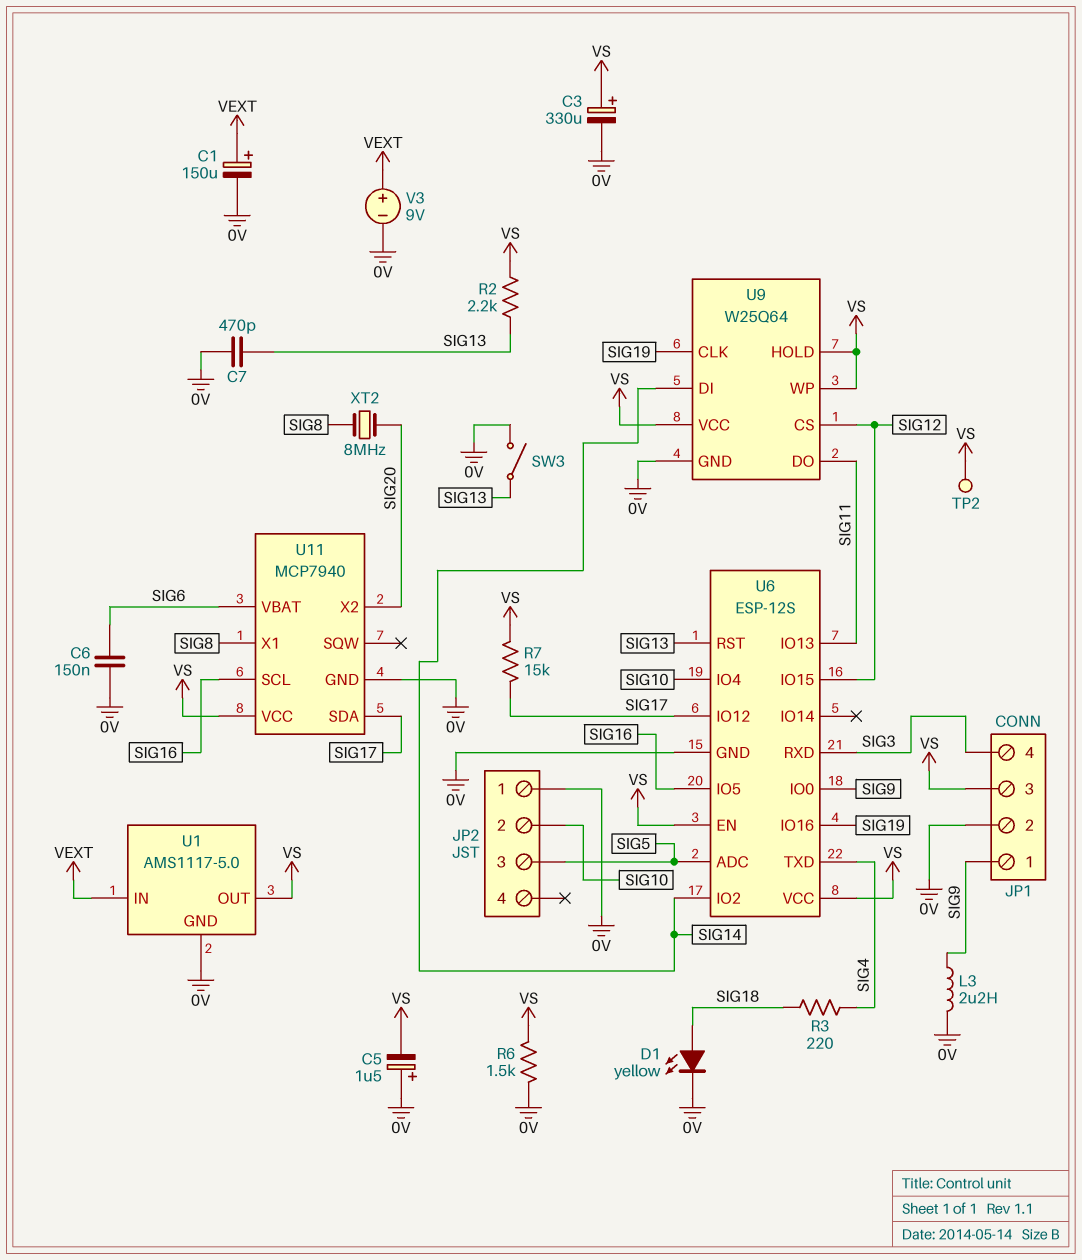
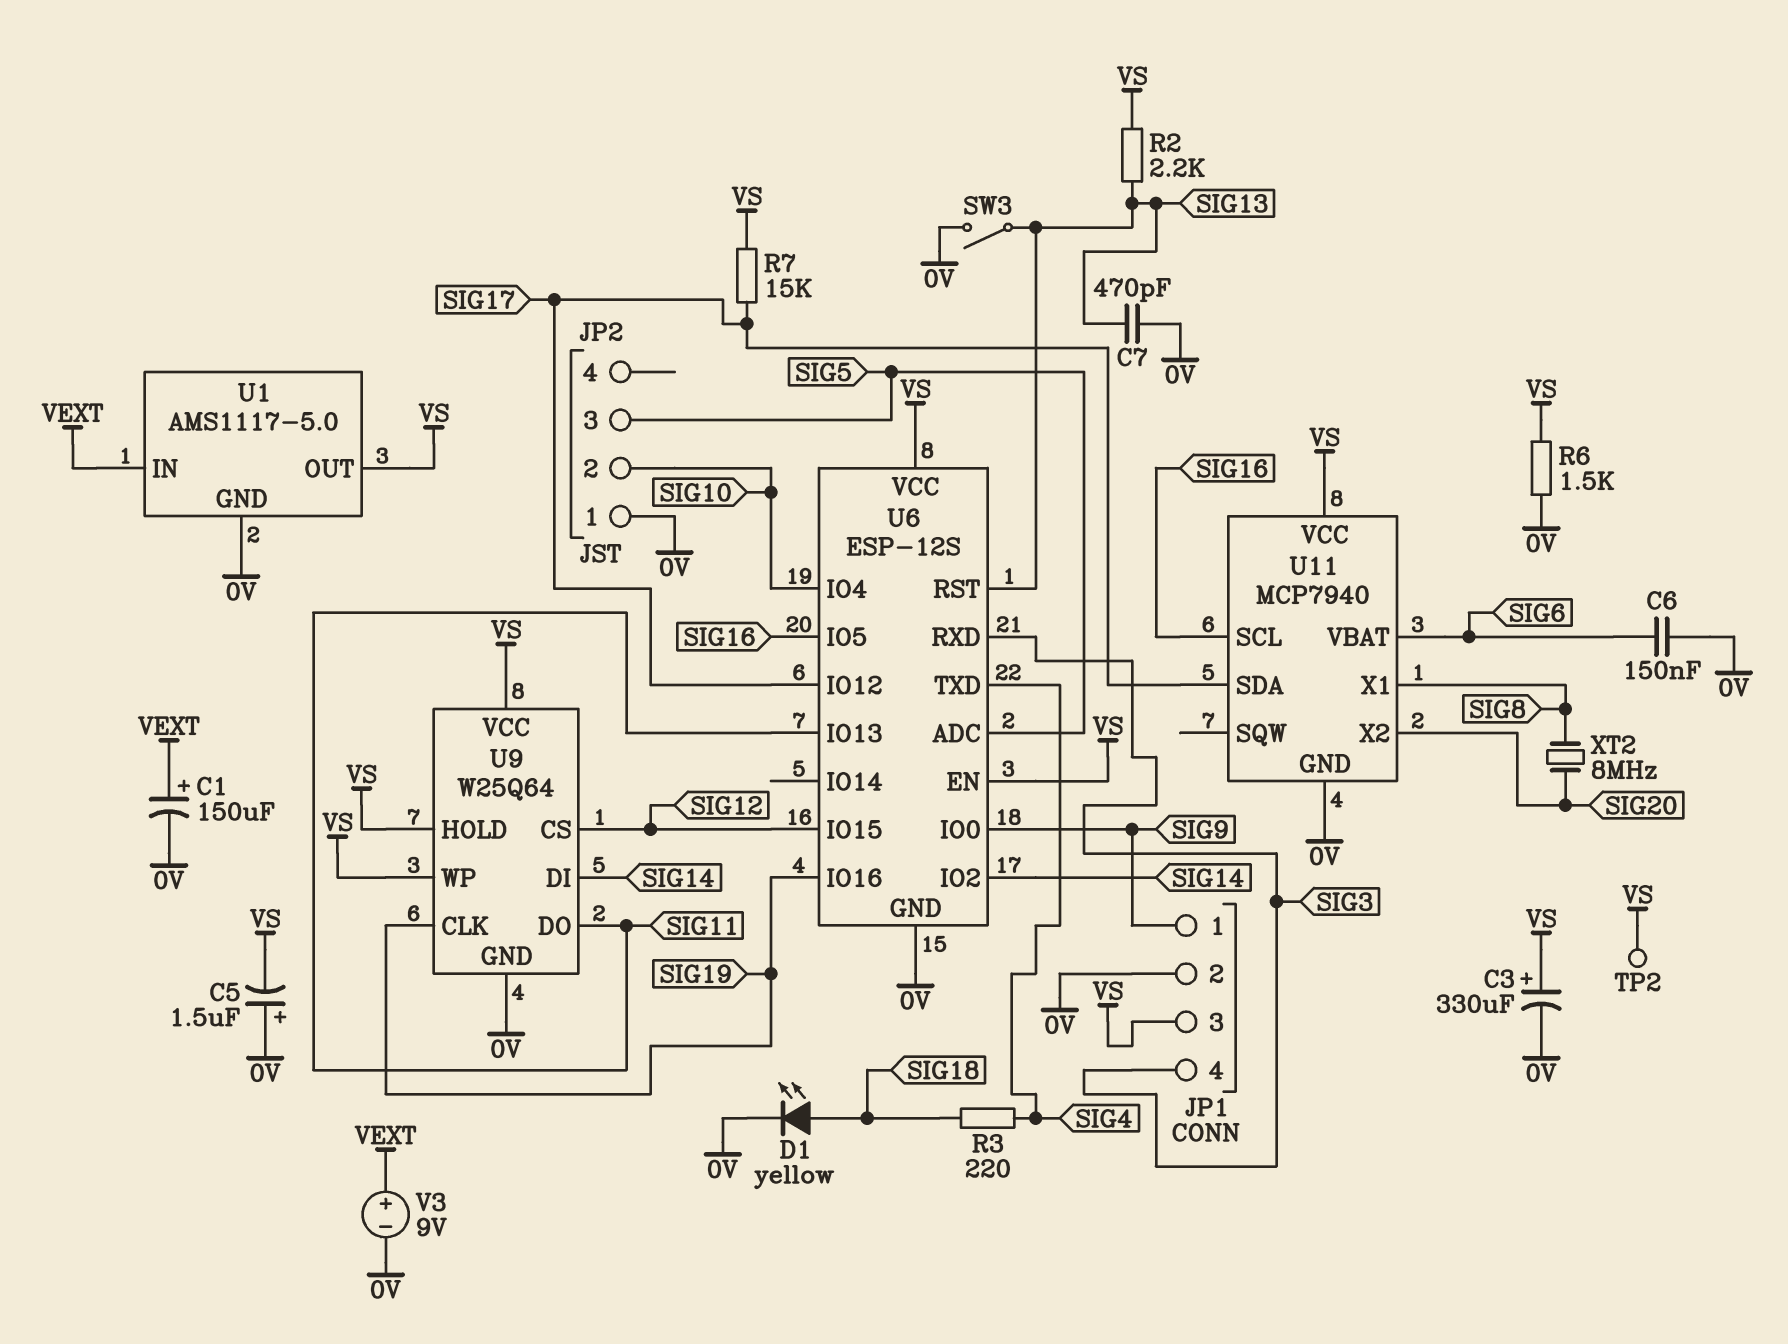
L3: 2.2uH (0V, SIG9) -> none

